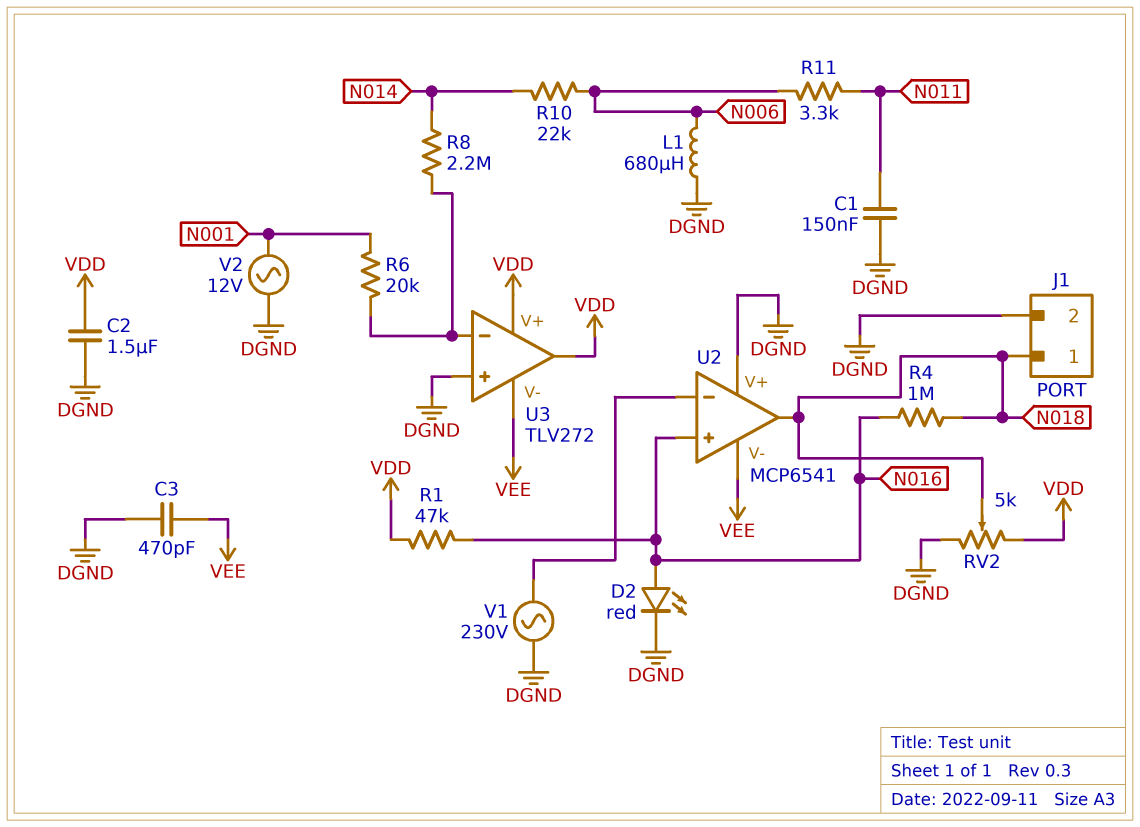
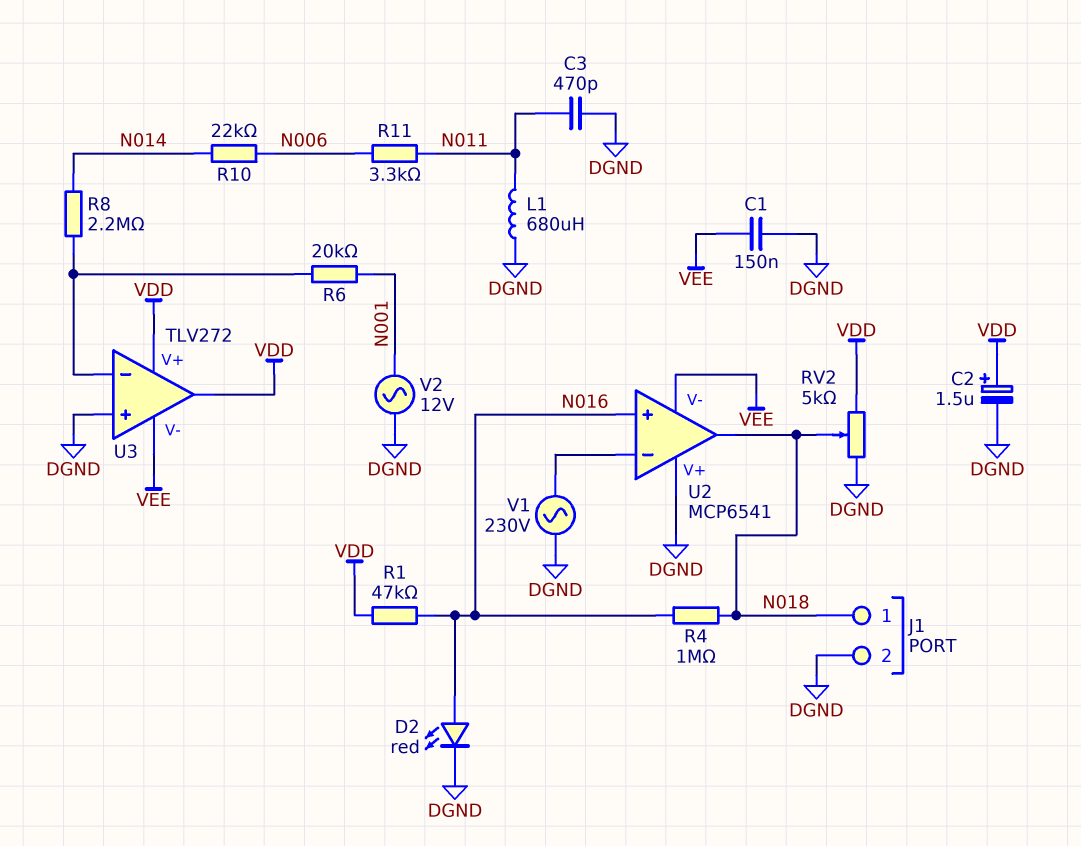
C1: 150nF (DGND, N011) -> 150nF (DGND, VEE)
C2: 1.5uF (DGND, VDD) -> 1.5uF (plus VDD, minus DGND)
C3: 470pF (DGND, VEE) -> 470pF (DGND, N011)
L1: 680uH (DGND, N006) -> 680uH (DGND, N011)

